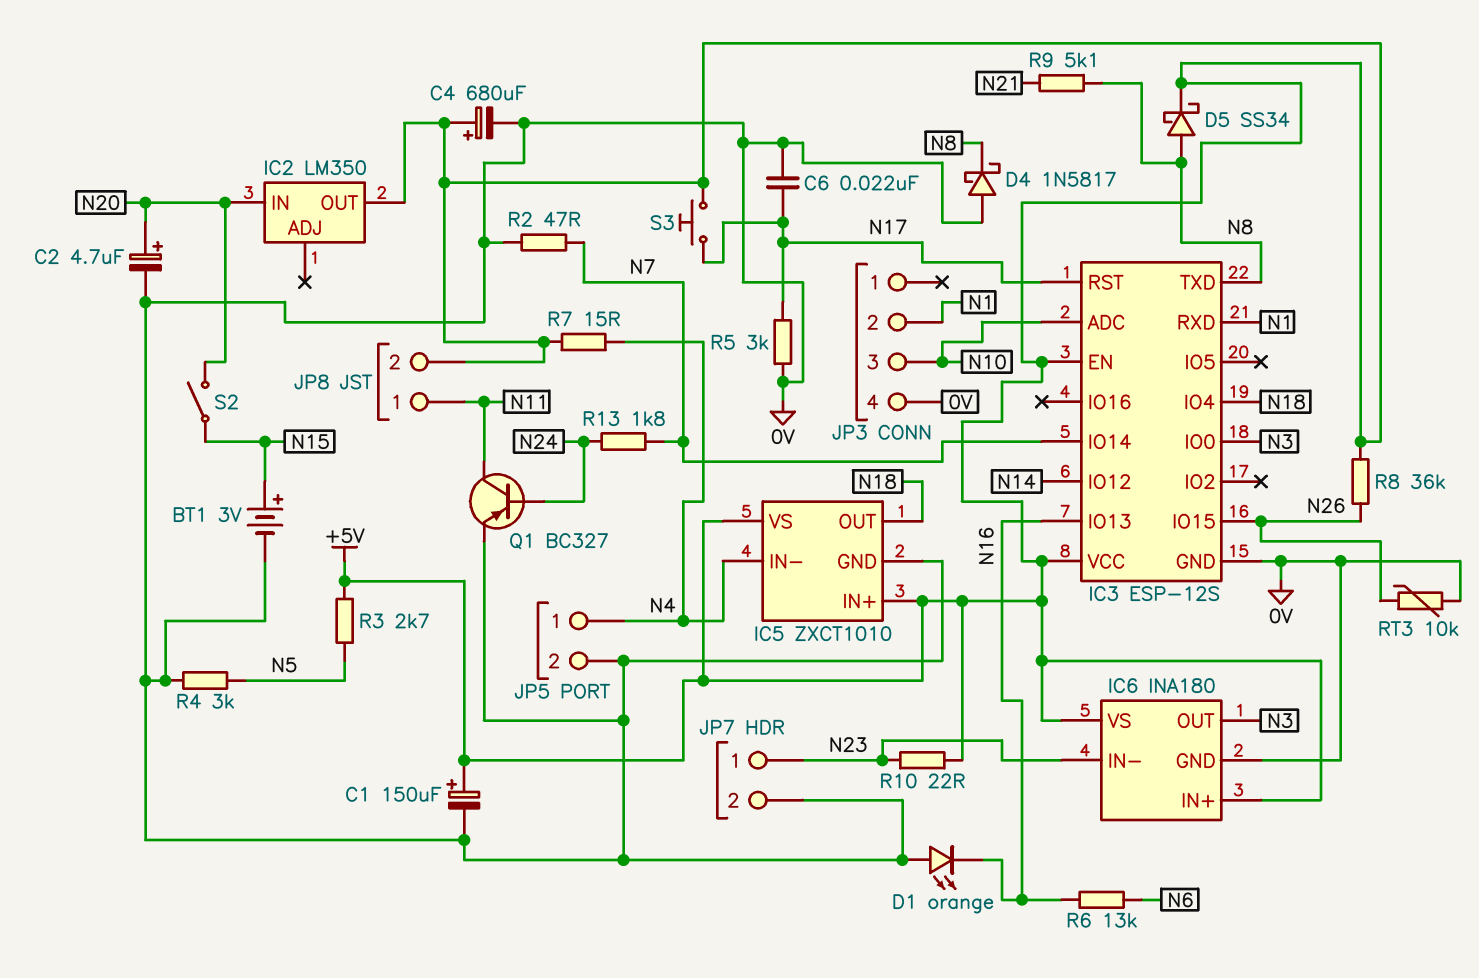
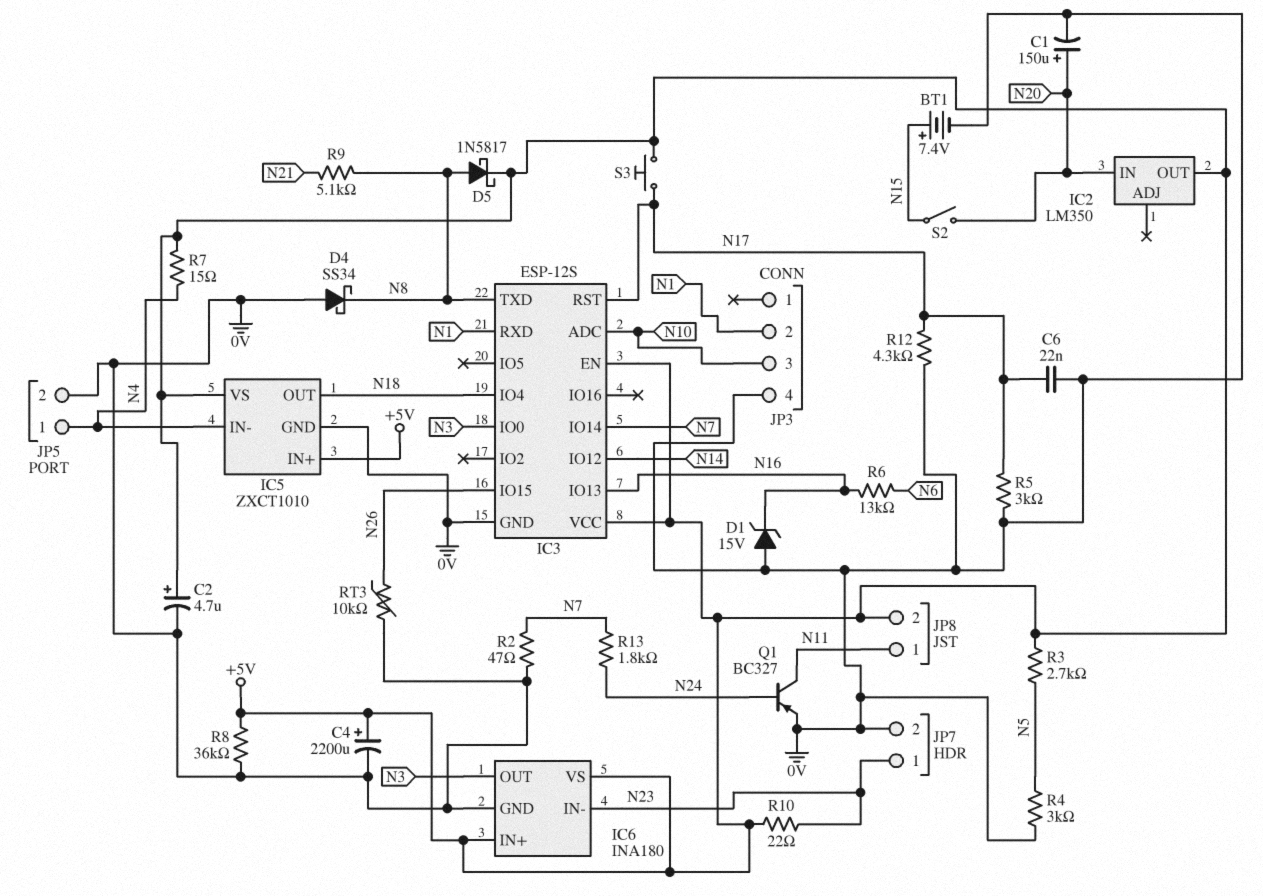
BT1: 3V (plus N15, minus 0V) -> 7.4V (plus N15, minus 0V)
C1: 150uF (plus +5V, minus 0V) -> 150uF (plus N20, minus 0V)
C2: 4.7uF (plus N20, minus 0V) -> 4.7uF (plus +5V, minus 0V)
C4: 680uF (plus +5V, minus 0V) -> 2200uF (plus +5V, minus 0V)
D1: LED orange (A 0V, K N16) -> zener 15V (A 0V, K N16)
D4: schottky 1N5817 (A 0V, K N8) -> schottky SS34 (A 0V, K N8)
D5: schottky SS34 (A N8, K +5V) -> schottky 1N5817 (A N8, K +5V)
R8: 36k (+5V, N26) -> 36k (+5V, 0V)
R12: none -> 4.3k (0V, N17)

